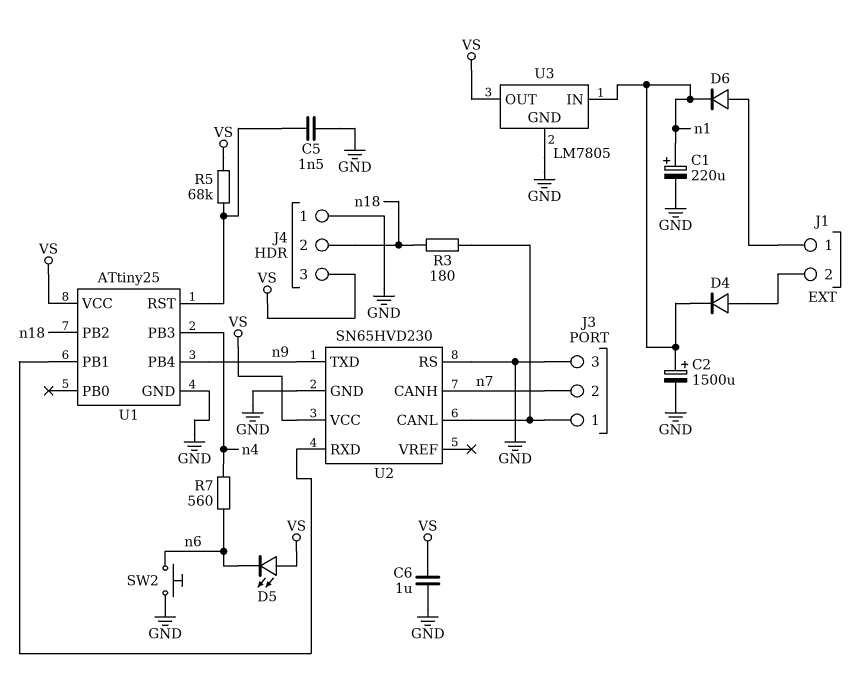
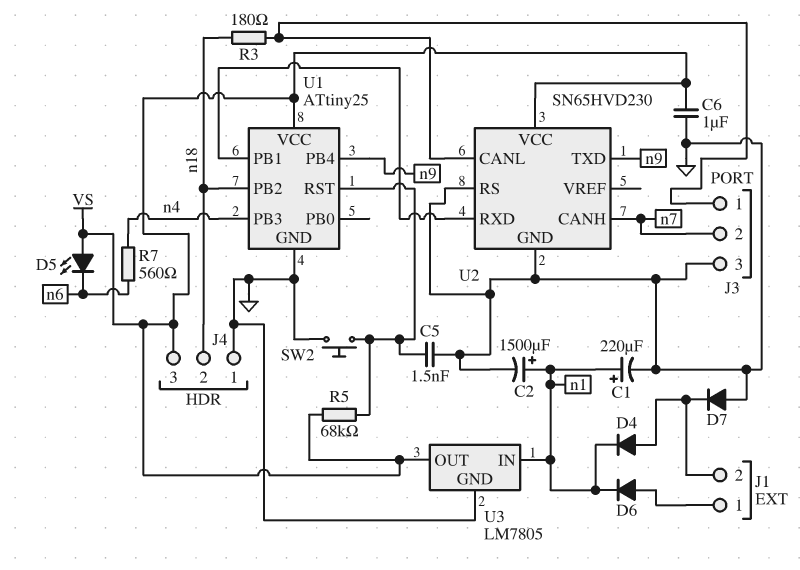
D7: none -> diode (A GND, K J1/2)
SW2: button (GND, n6) -> button (GND, U1/RST)

